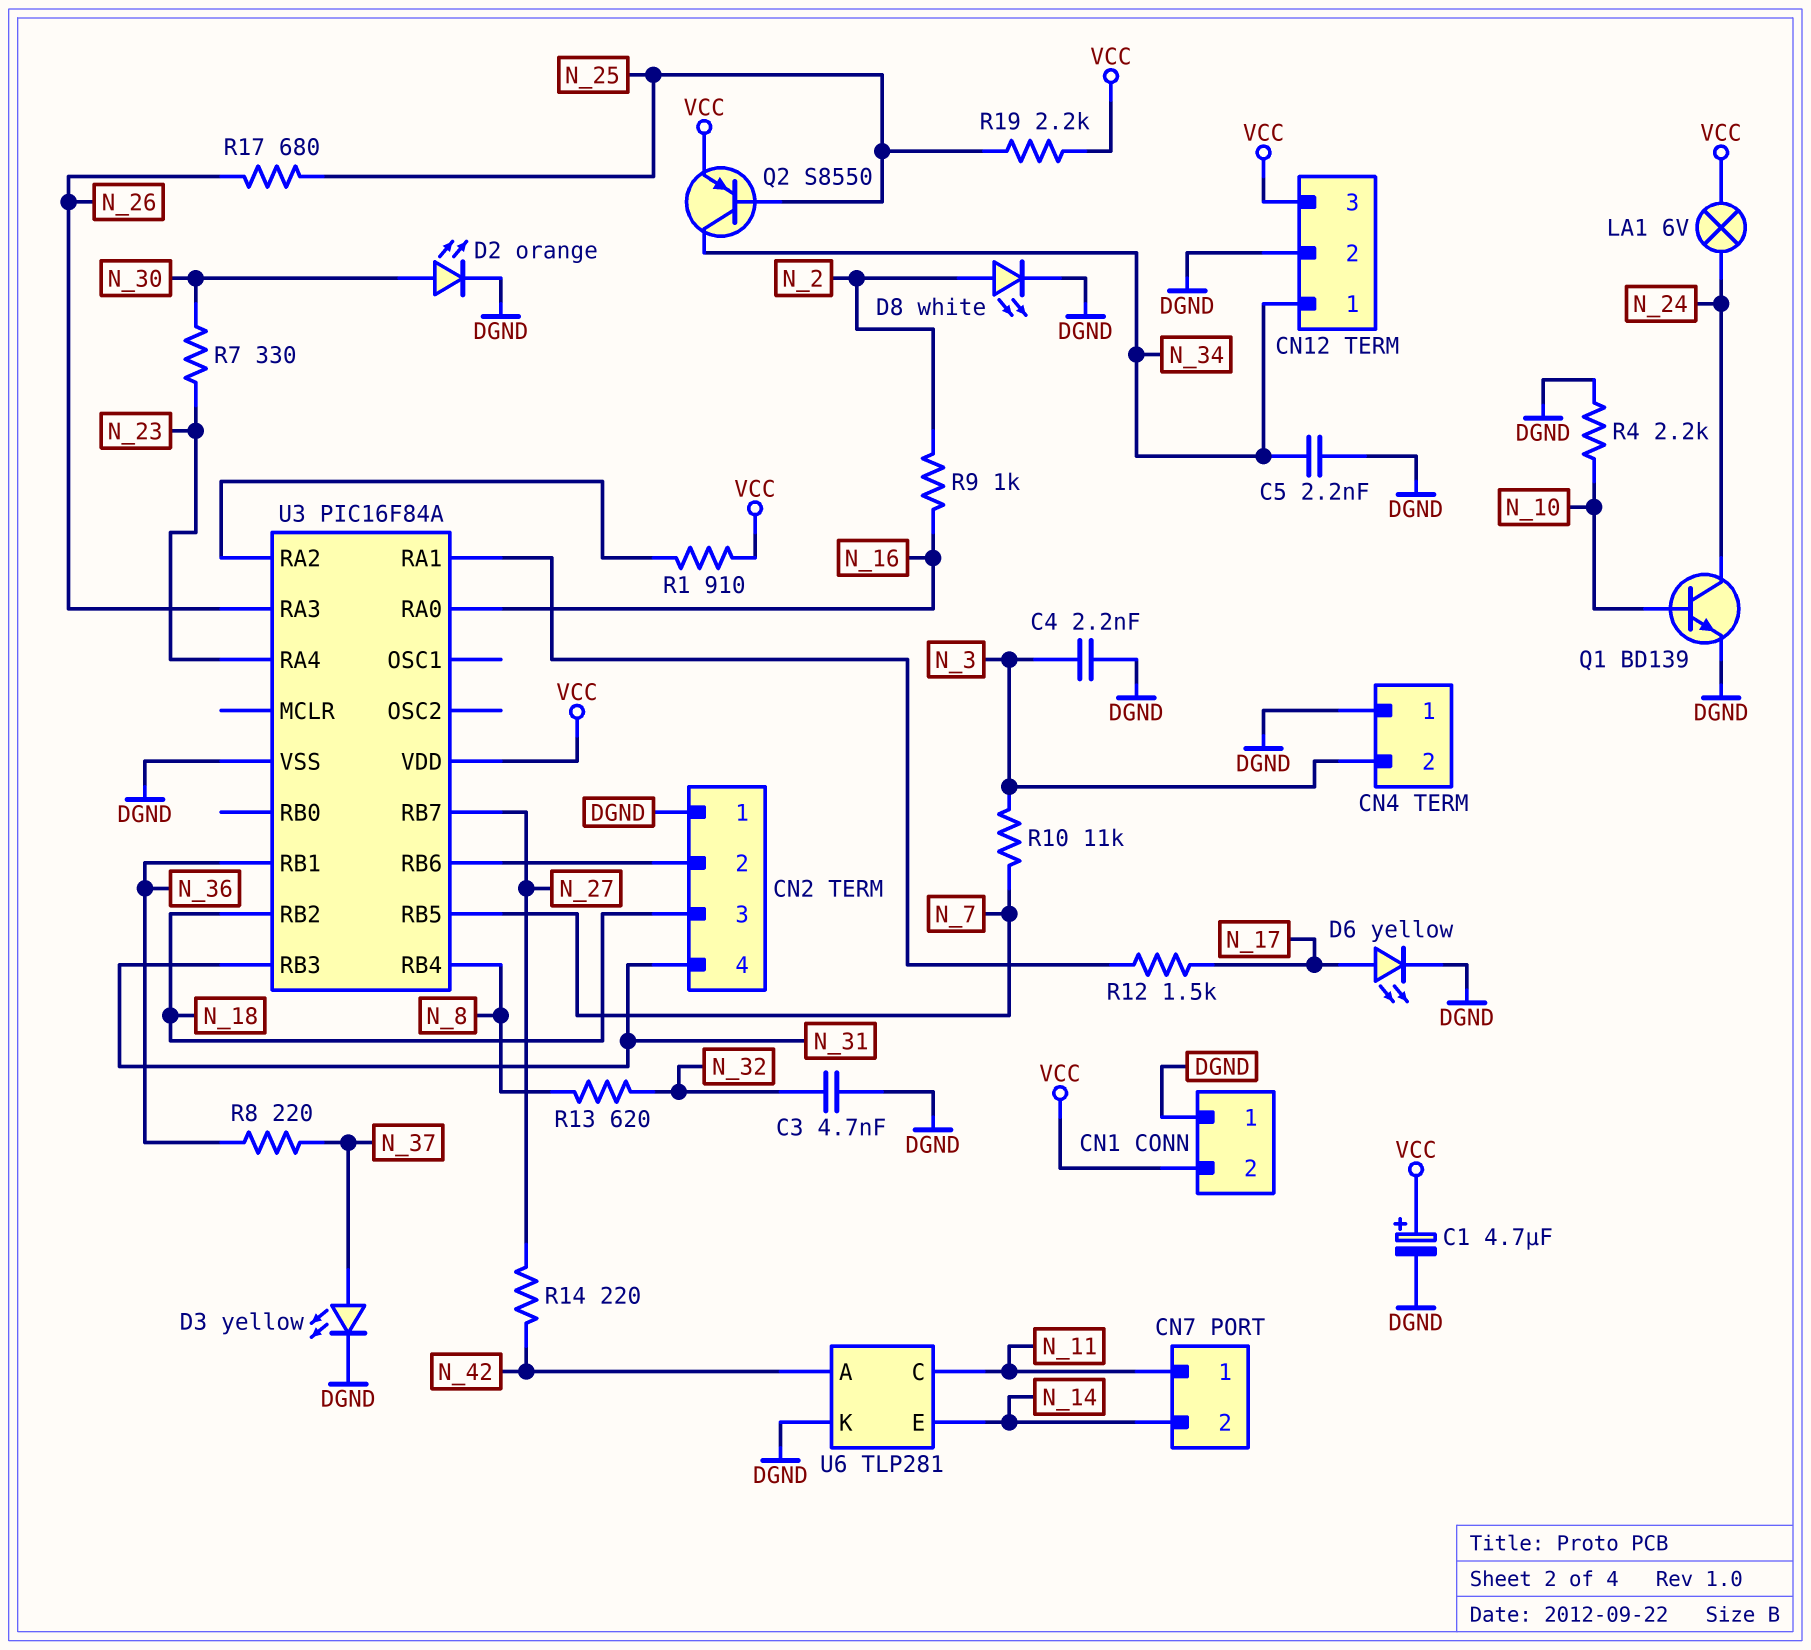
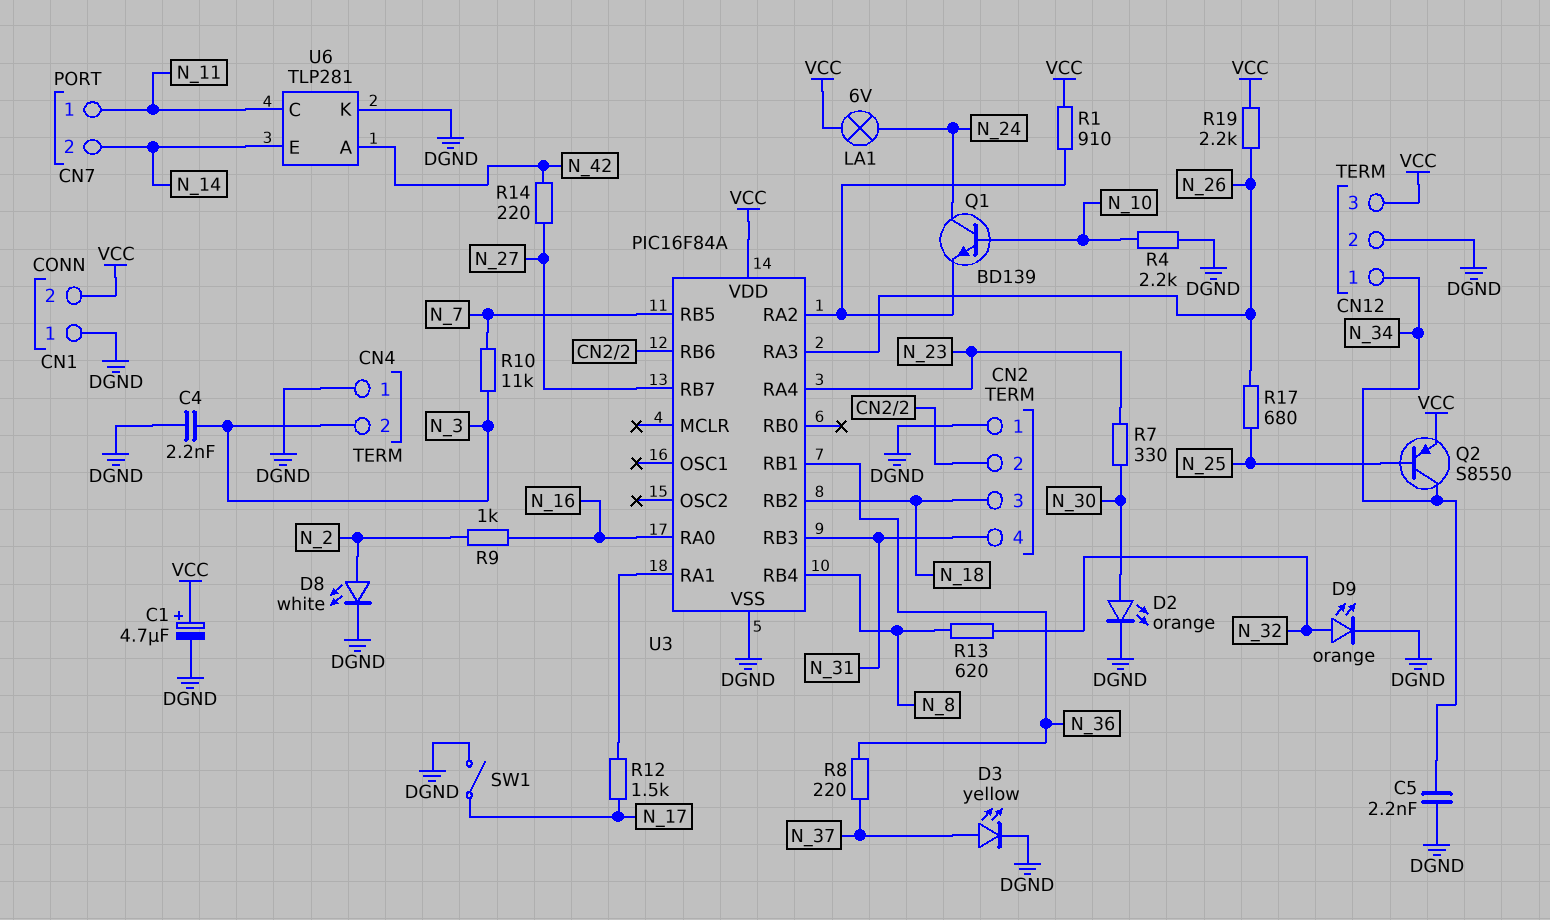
C3: 4.7nF (DGND, N_32) -> none
D6: LED yellow (A N_17, K DGND) -> none
D9: none -> LED orange (A N_32, K DGND)
Q1: NPN BD139 (B N_10, C N_24, E DGND) -> NPN BD139 (B N_10, C N_24, E U3/RA2)
R19: 2.2k (N_25, VCC) -> 2.2k (N_26, VCC)
SW1: none -> switch (DGND, N_17)

